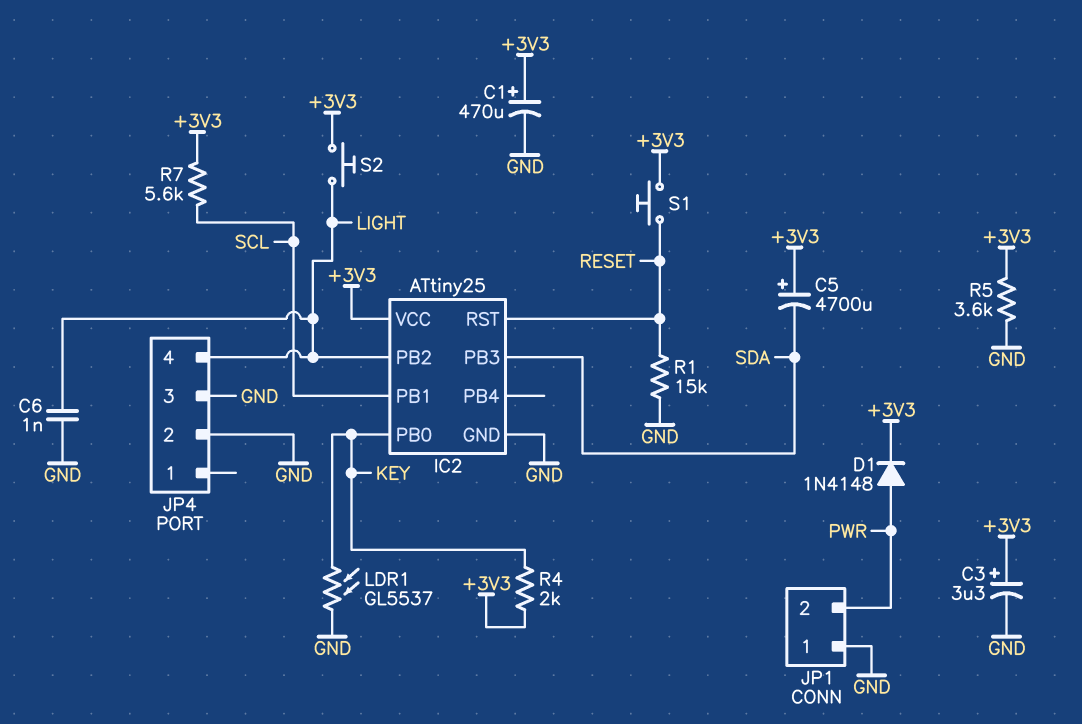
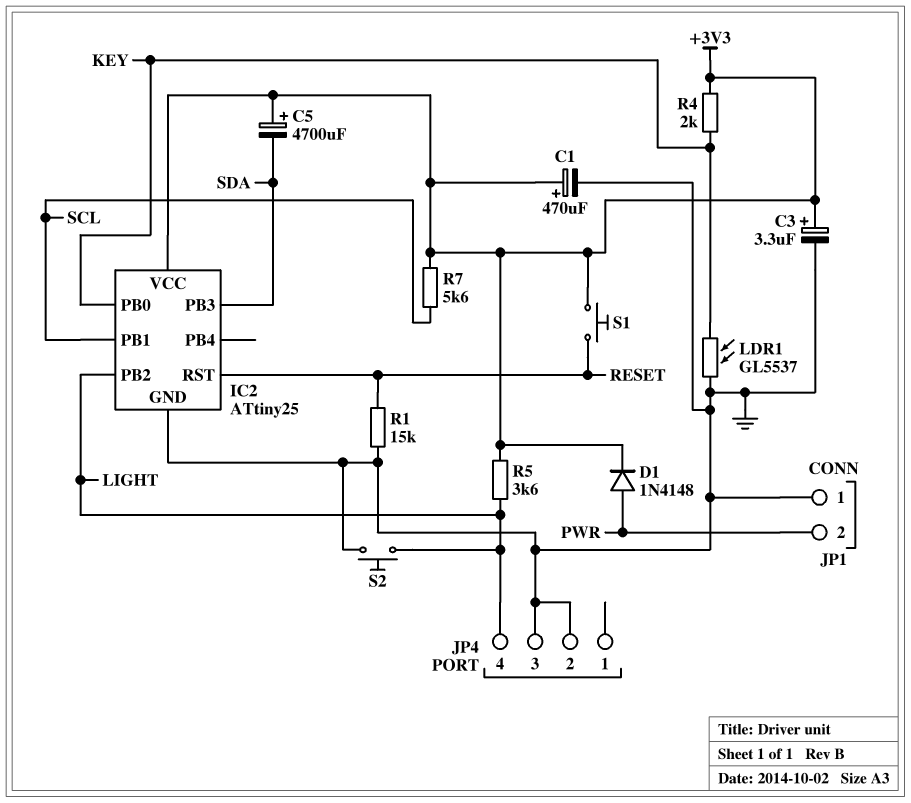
C6: 1nF (GND, LIGHT) -> none
R5: 3.6k (+3V3, GND) -> 3.6k (+3V3, LIGHT)
S2: button (+3V3, LIGHT) -> button (GND, LIGHT)

